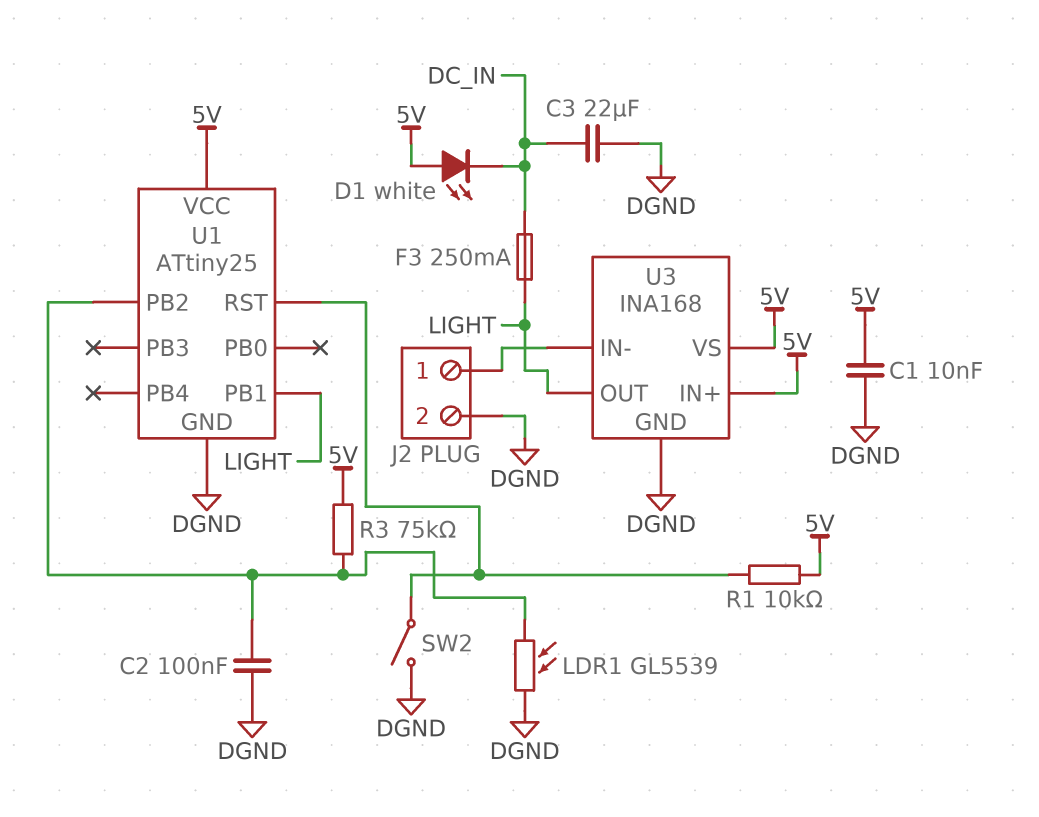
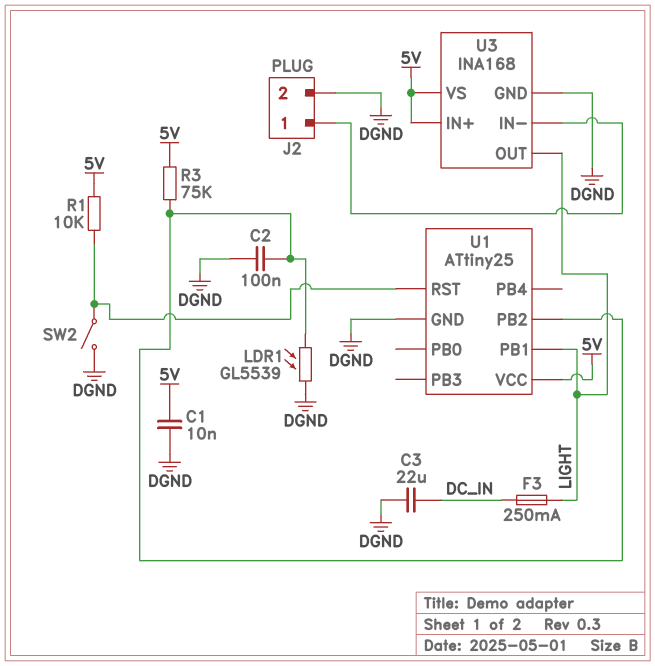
D1: LED white (A 5V, K DC_IN) -> none

